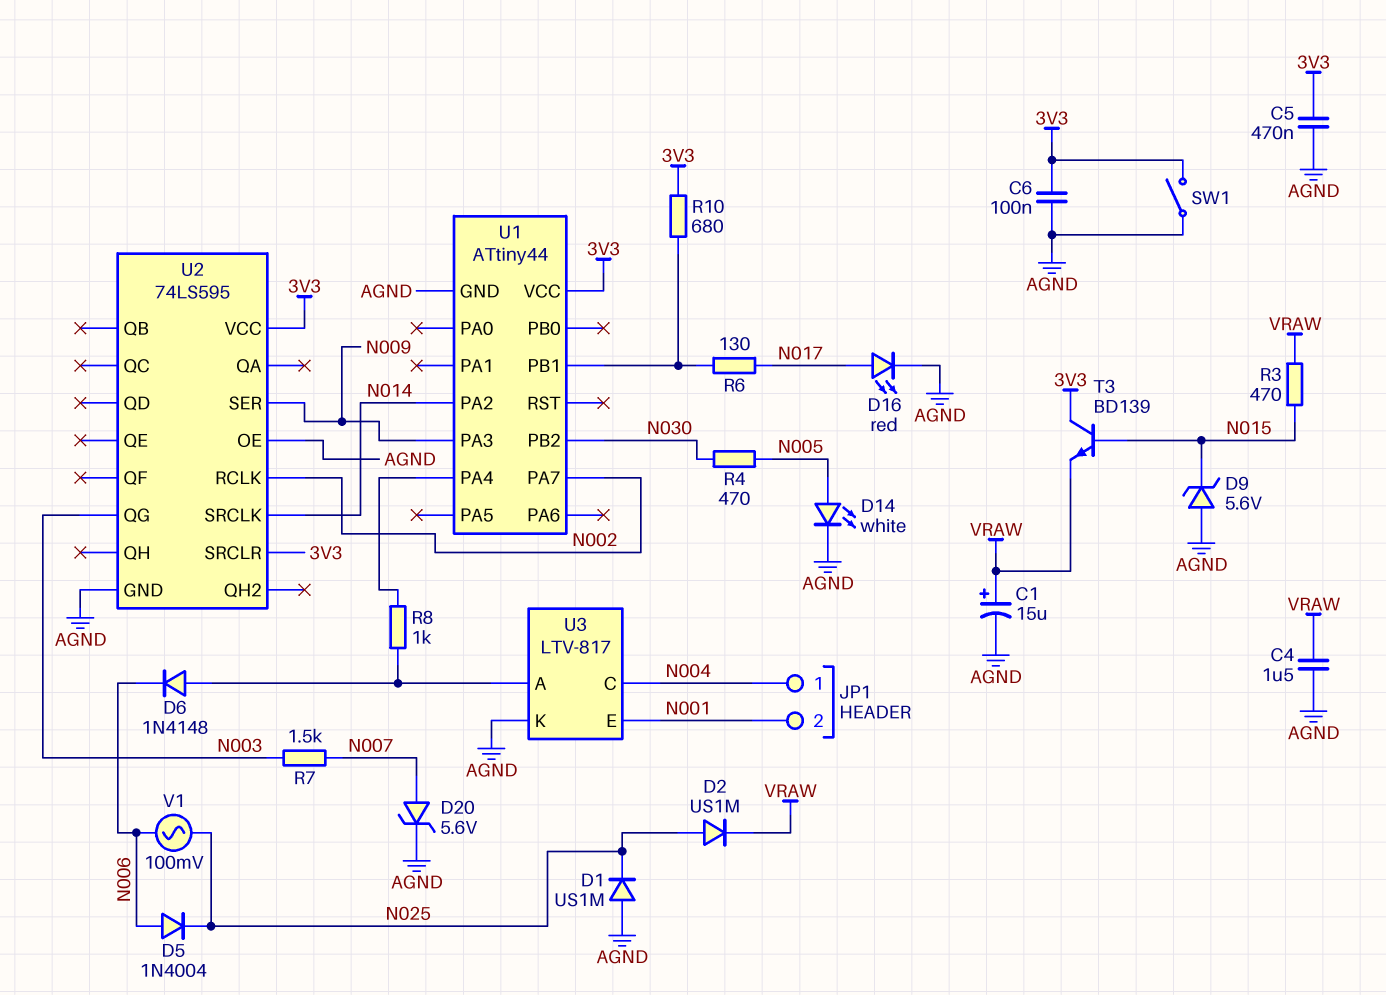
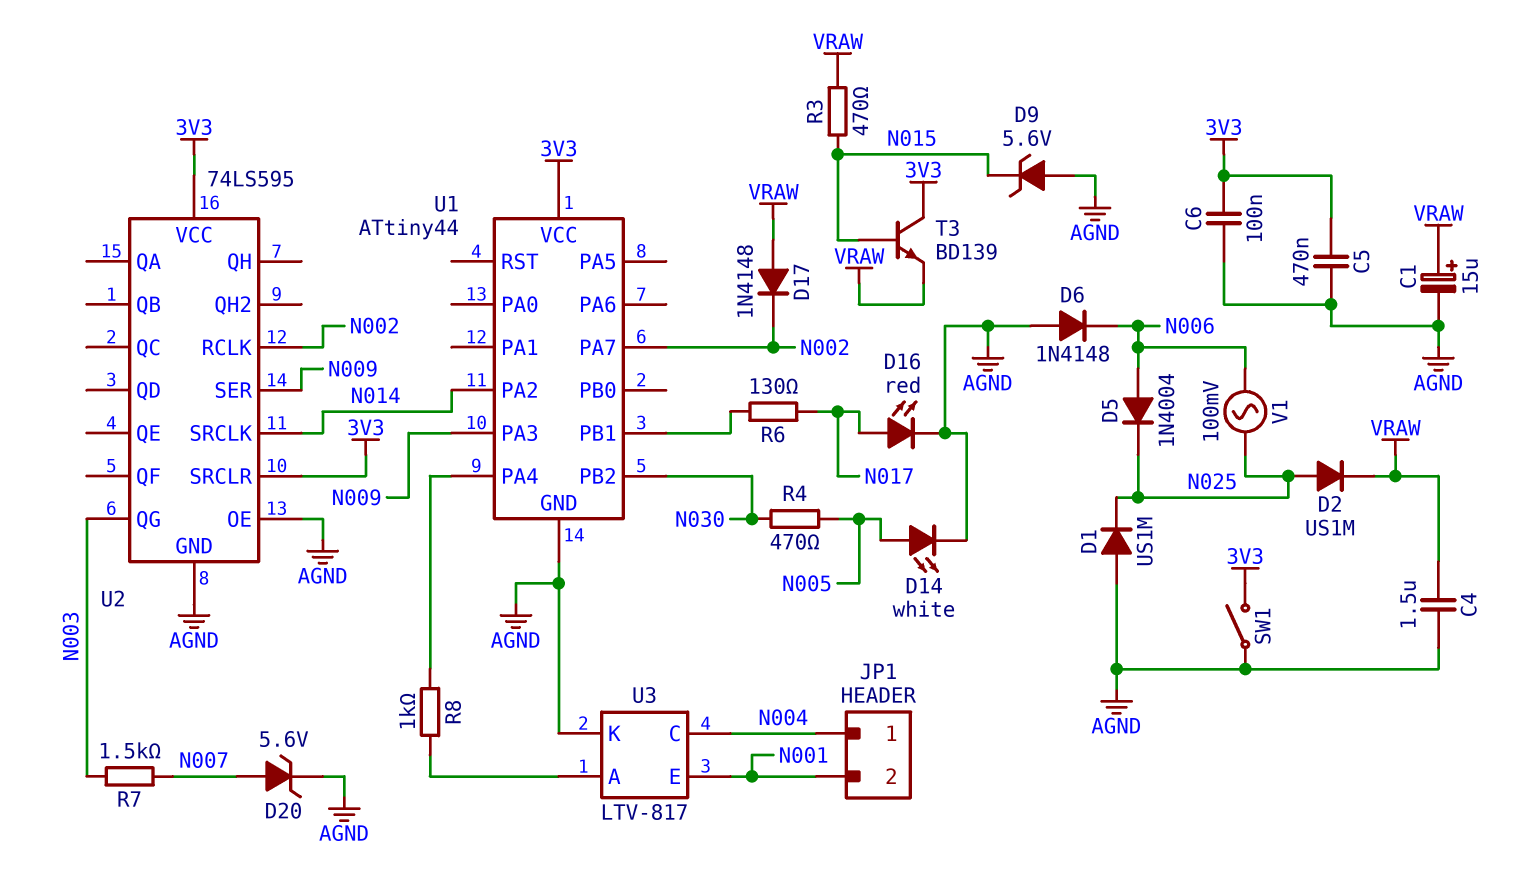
D6: diode 1N4148 (A U3/A, K N006) -> diode 1N4148 (A AGND, K N006)
D17: none -> diode 1N4148 (A VRAW, K N002)
R10: 680 (3V3, U1/PB1) -> none

